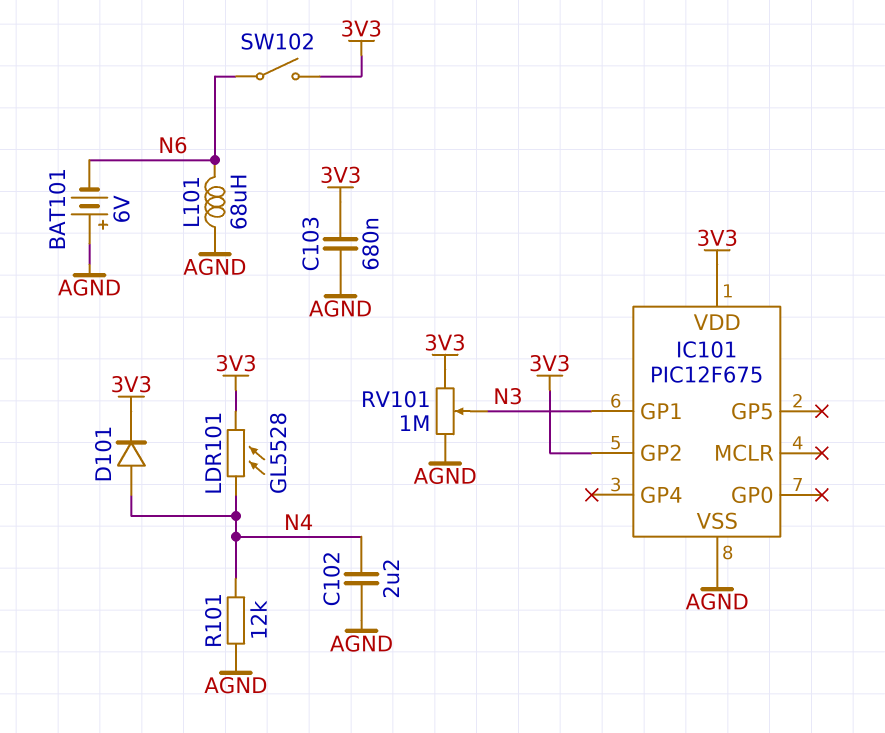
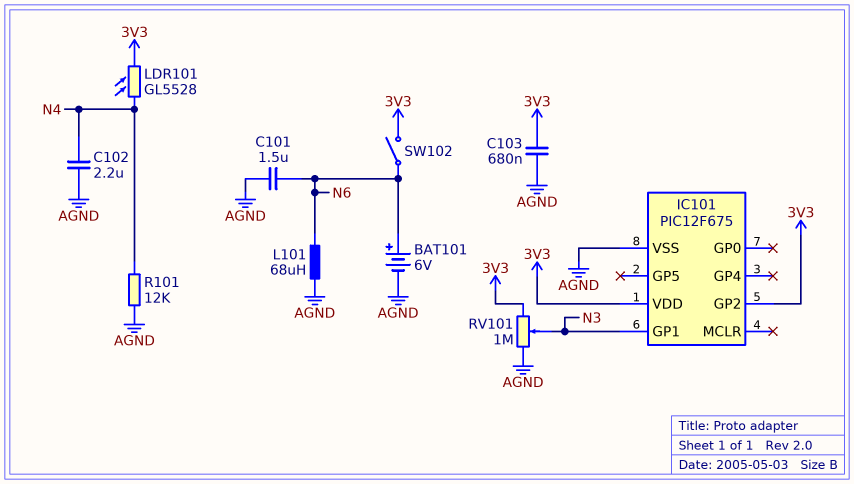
BAT101: 6V (plus AGND, minus N6) -> 6V (plus N6, minus AGND)
C101: none -> 1.5uF (AGND, N6)
D101: diode (A N4, K 3V3) -> none

